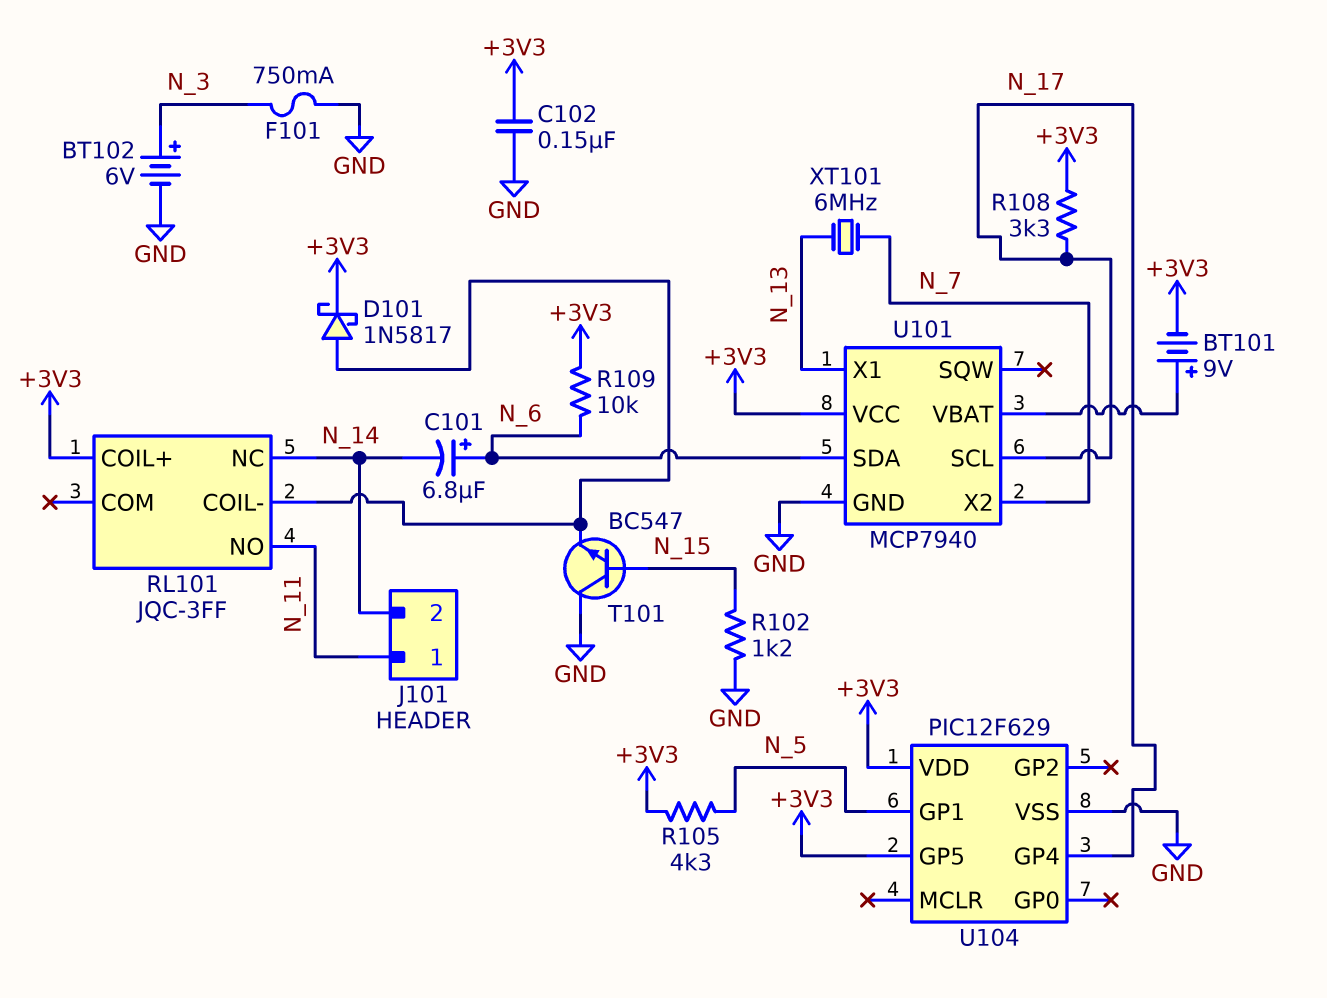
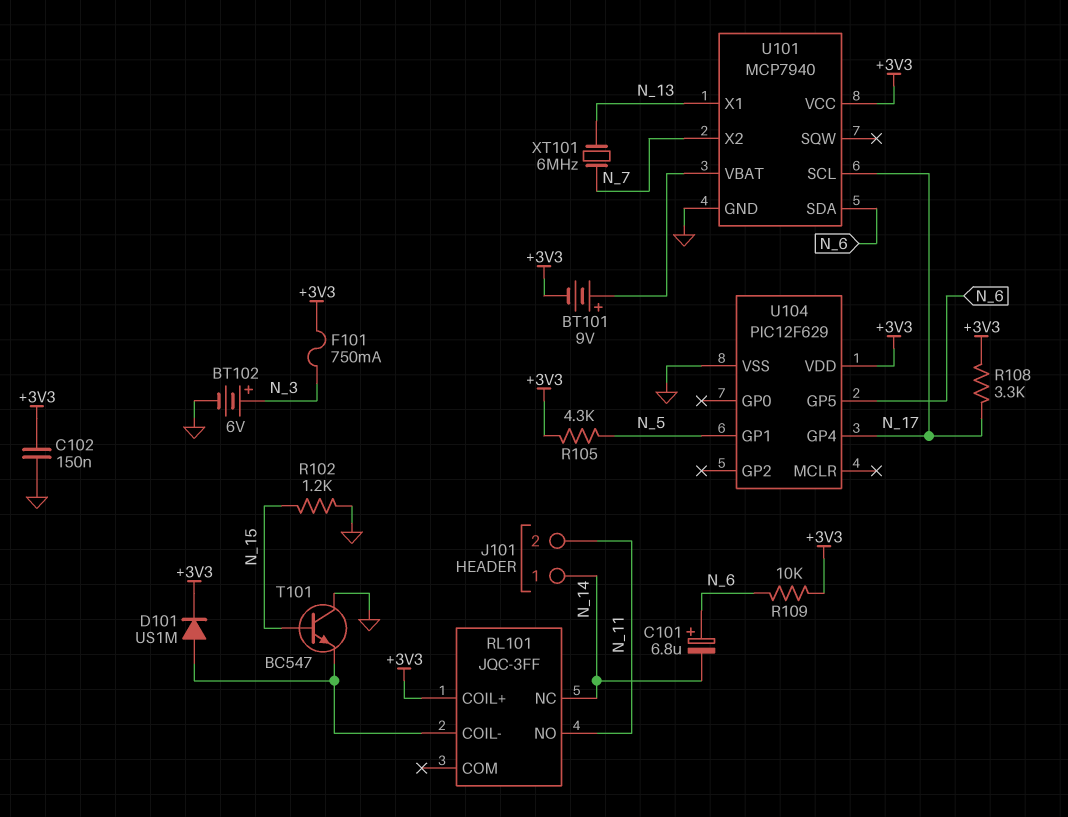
D101: schottky 1N5817 (A RL101/COIL-, K +3V3) -> diode US1M (A RL101/COIL-, K +3V3)
F101: 750mA (GND, N_3) -> 750mA (+3V3, N_3)
J101 pin 1: N_11 -> N_14
J101 pin 2: N_14 -> N_11
U104 pin GP5: +3V3 -> N_6

